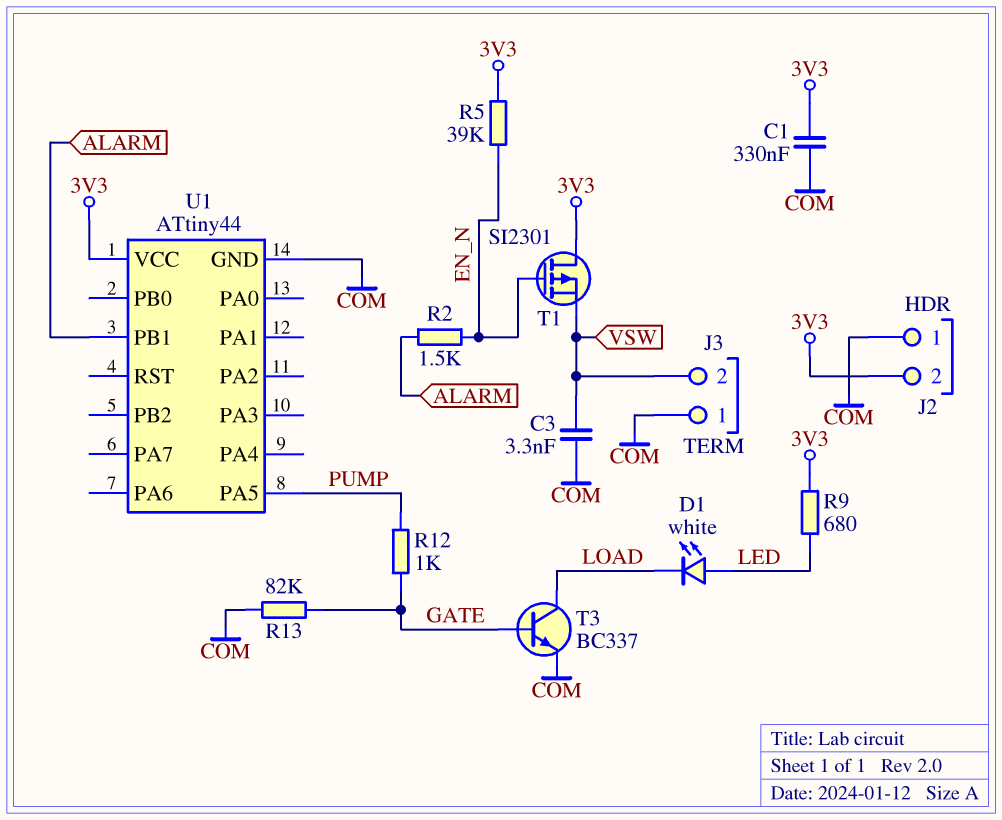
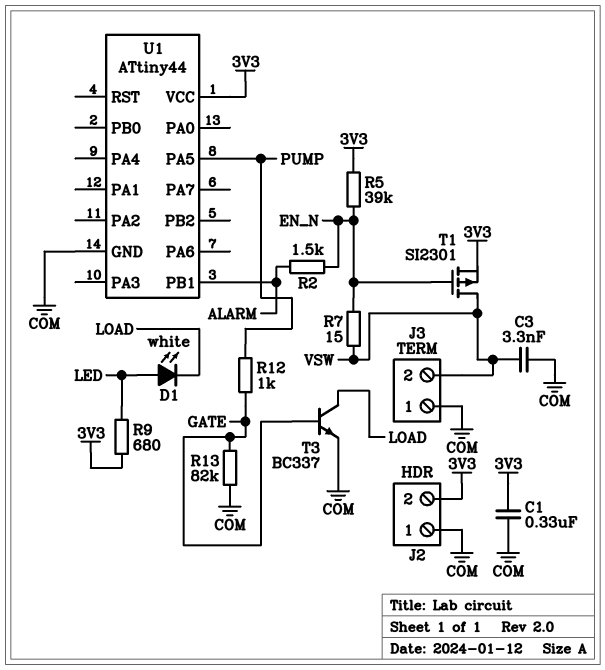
R7: none -> 15 (EN_N, VSW)
T1: PMOS SI2301 (G EN_N, D 3V3, S VSW) -> PMOS SI2301 (G EN_N, D VSW, S 3V3)

